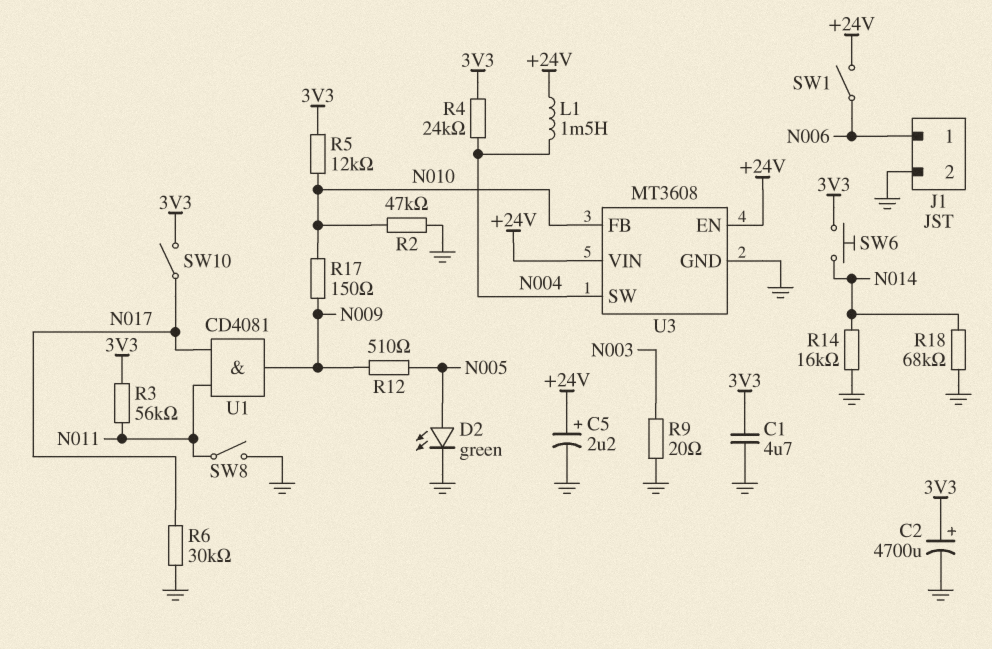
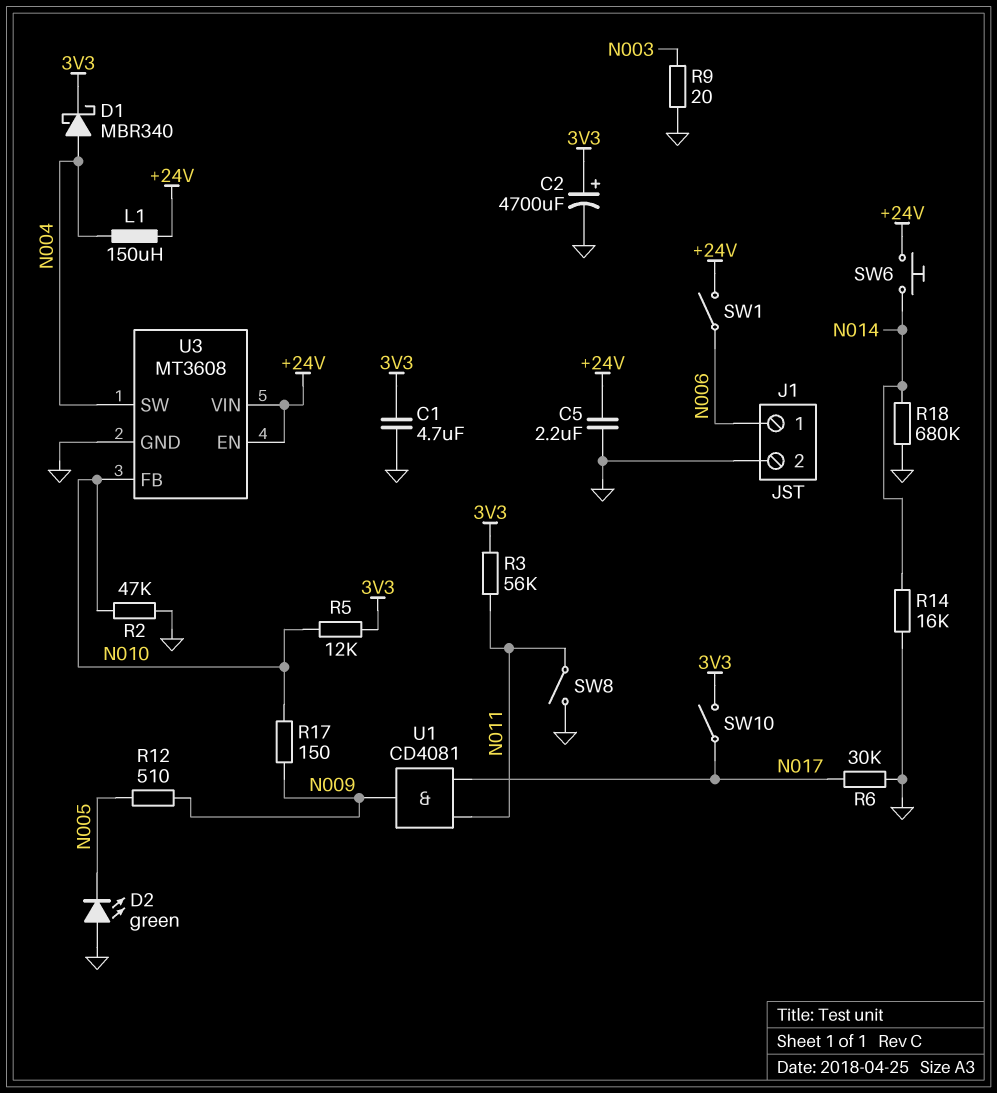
C5: 2.2uF (plus +24V, minus GND) -> 2.2uF (+24V, GND)
D1: none -> schottky MBR340 (A N004, K 3V3)
D2: LED green (A N005, K GND) -> LED green (A GND, K N005)
L1: 1.5mH (+24V, N004) -> 150uH (+24V, N004)
R4: 24k (3V3, N004) -> none
R18: 68k (GND, N014) -> 680k (GND, N014)
SW6: button (3V3, N014) -> button (+24V, N014)

